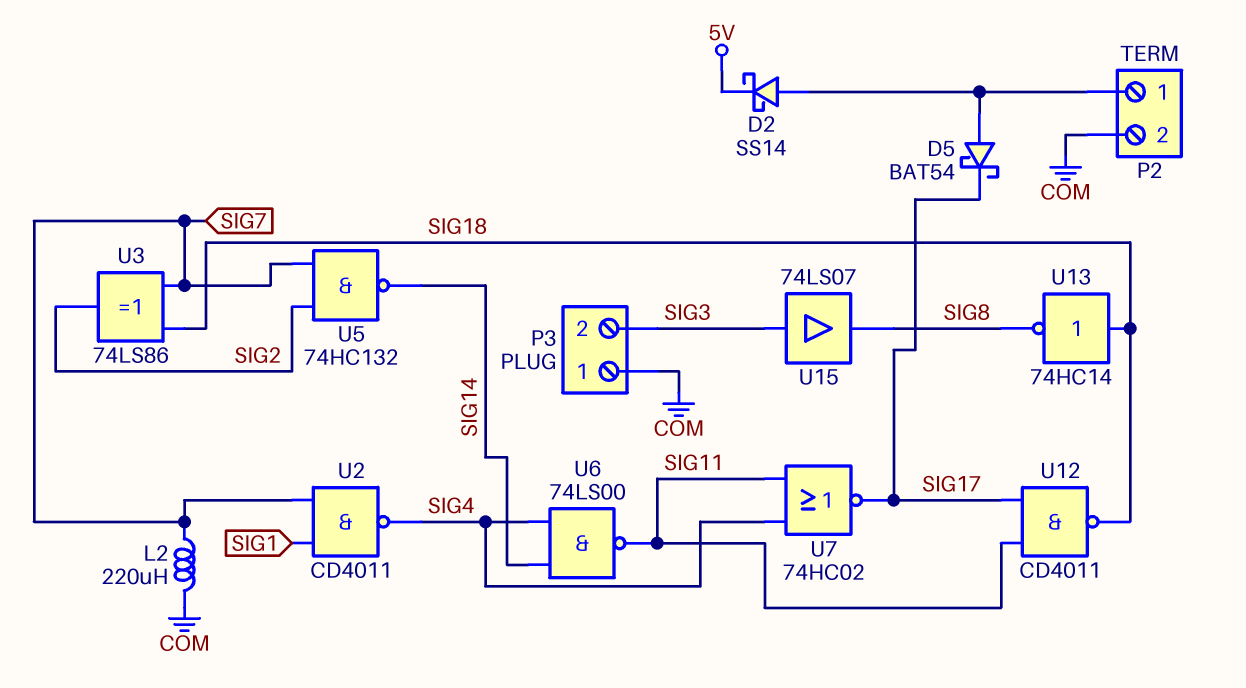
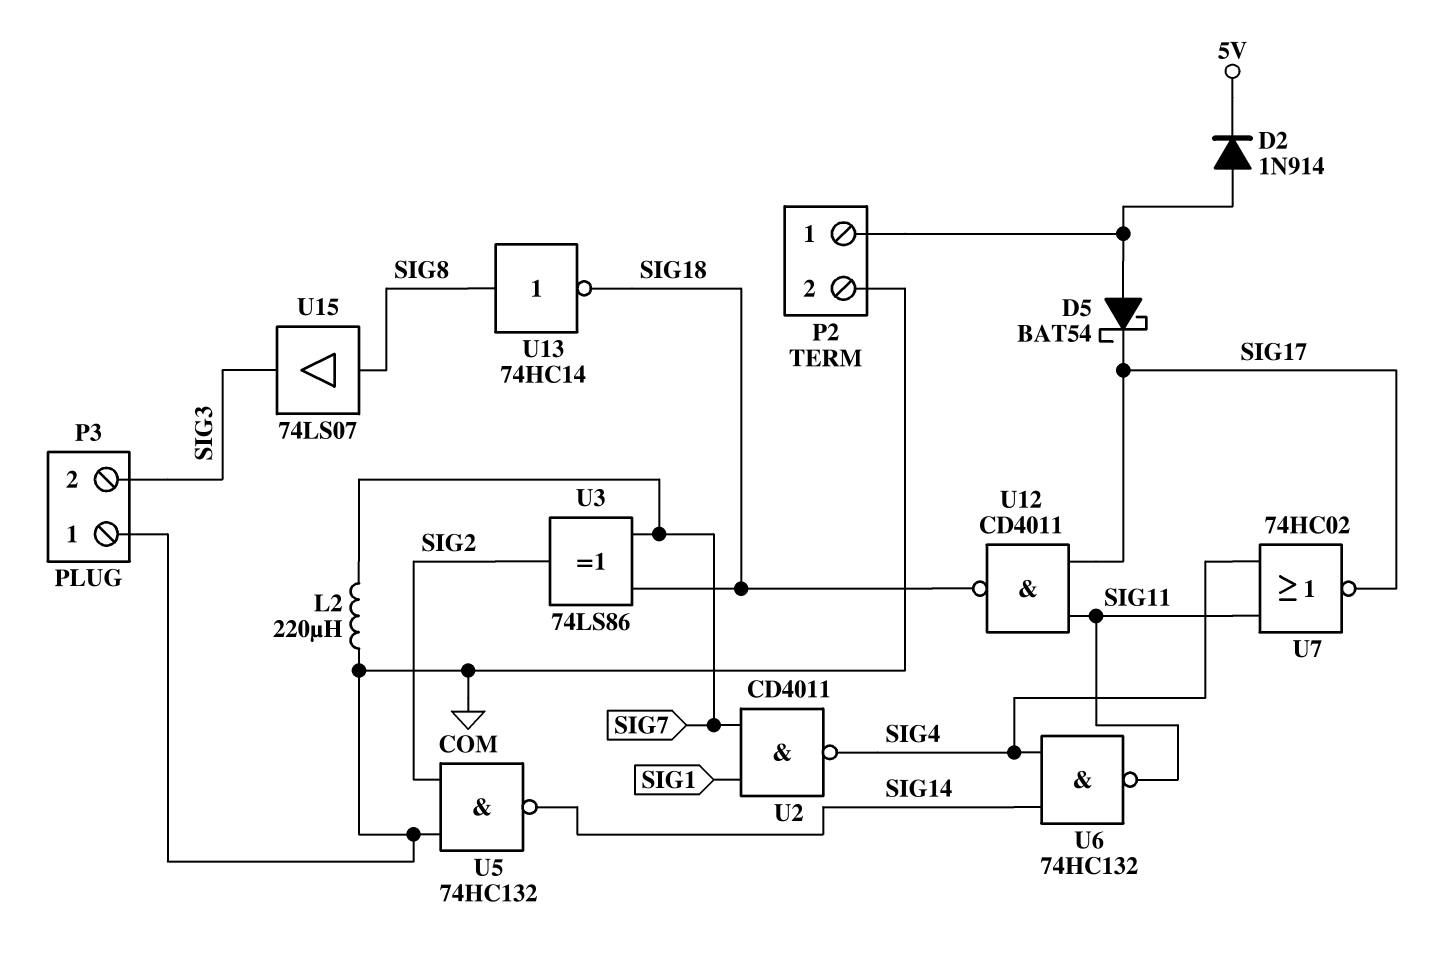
D2: schottky SS14 (A P2/1, K 5V) -> diode 1N914 (A P2/1, K 5V)
U5: NAND 74HC132 (in SIG2, in SIG7, out SIG14) -> NAND 74HC132 (in COM, in SIG2, out SIG14)
U6: NAND 74LS00 (in SIG4, in SIG14, out SIG11) -> NAND 74HC132 (in SIG4, in SIG14, out SIG11)
U13: NOT 74HC14 (in SIG18, out SIG8) -> NOT 74HC14 (in SIG8, out SIG18)
U15: buffer 74LS07 (in SIG3, out SIG8) -> buffer 74LS07 (in SIG8, out SIG3)

